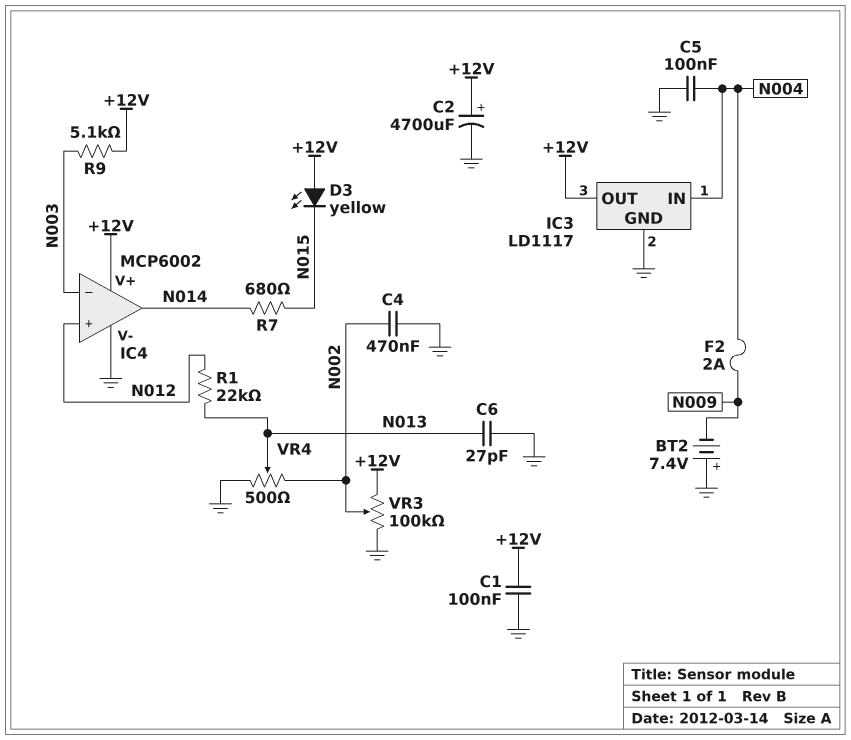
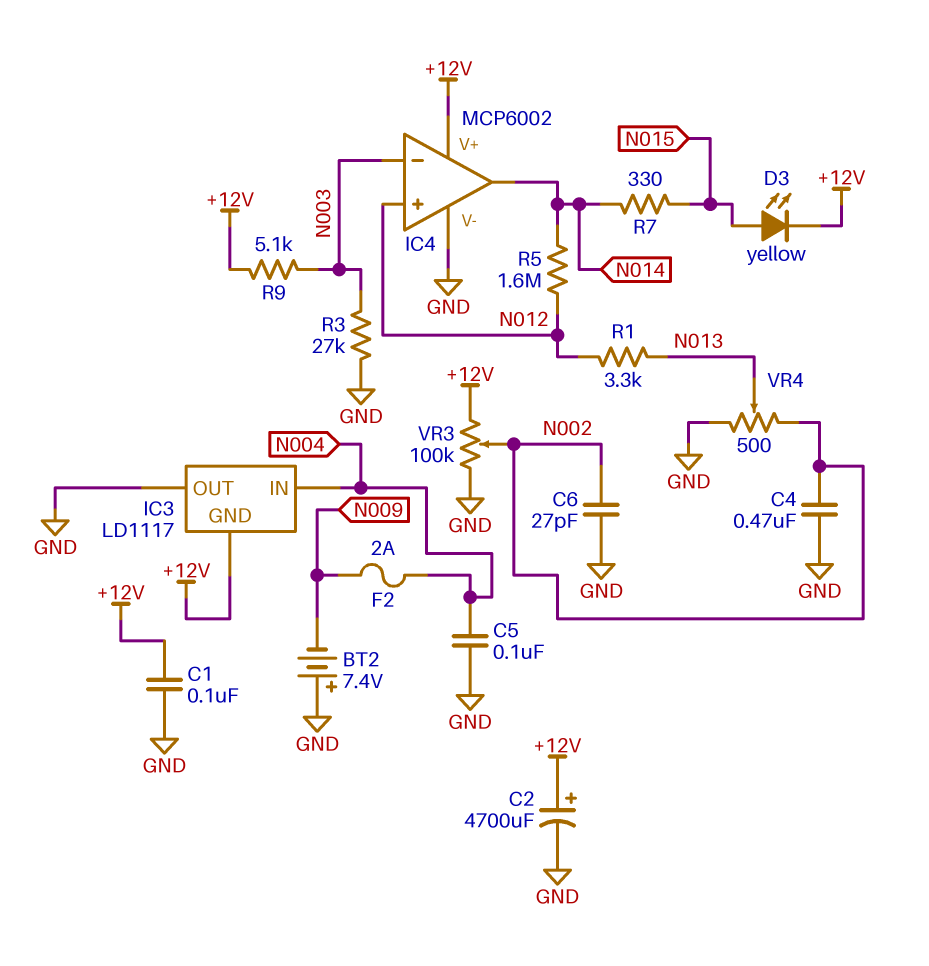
C6: 27pF (GND, N013) -> 27pF (GND, N002)
D3: LED yellow (A +12V, K N015) -> LED yellow (A N015, K +12V)
IC3 pin GND: GND -> +12V
IC3 pin OUT: +12V -> GND
R1: 22k (N012, N013) -> 3.3k (N012, N013)
R3: none -> 27k (GND, N003)
R5: none -> 1.6M (N012, N014)
R7: 680 (N014, N015) -> 330 (N014, N015)

